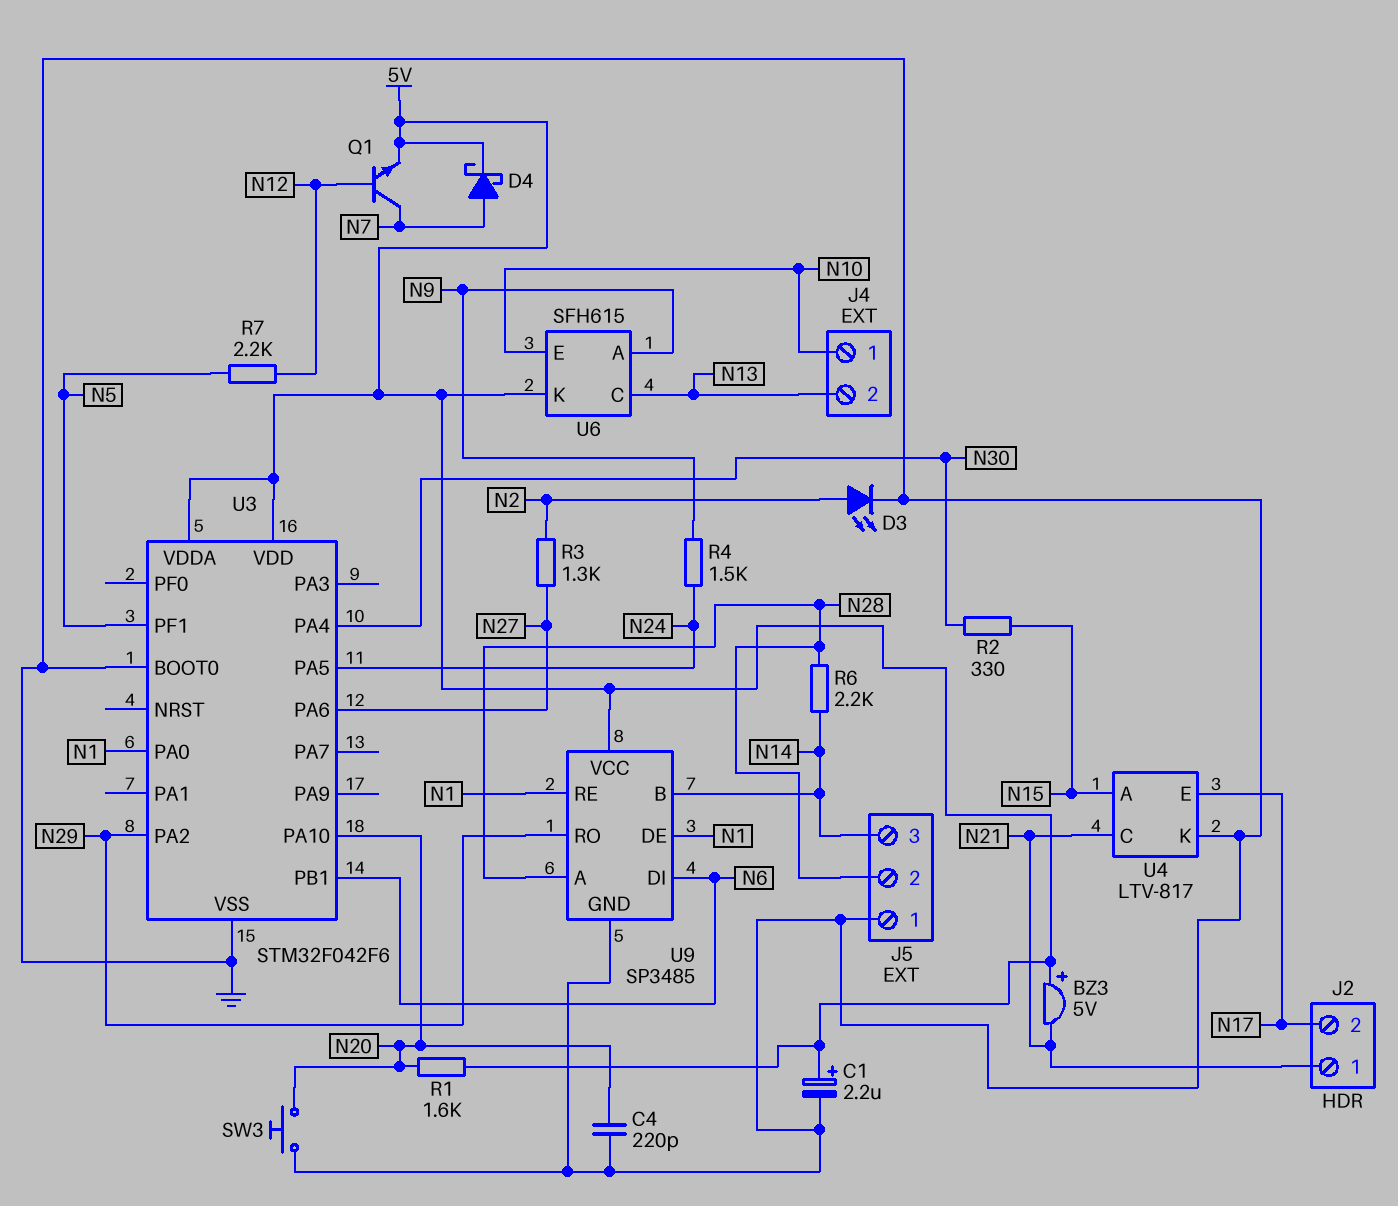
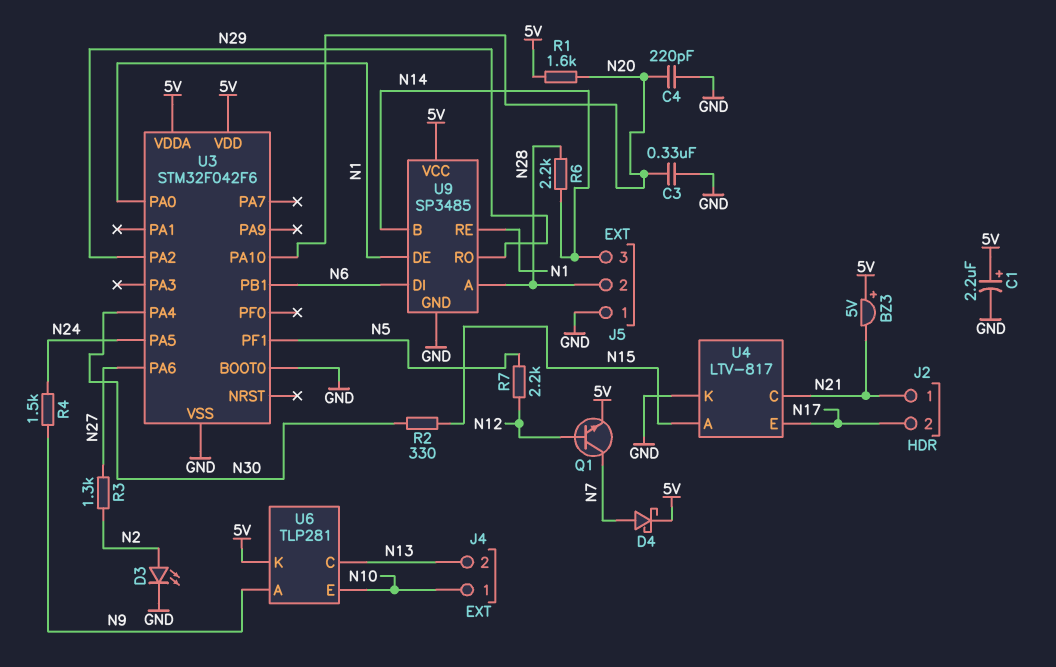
C3: none -> 330nF (GND, N20)
SW3: button (GND, N20) -> none
U6: SFH615 -> TLP281

